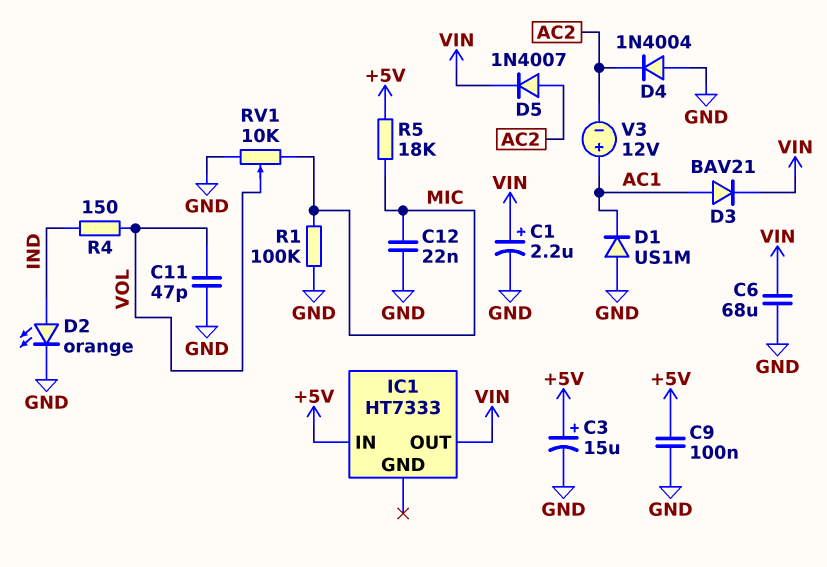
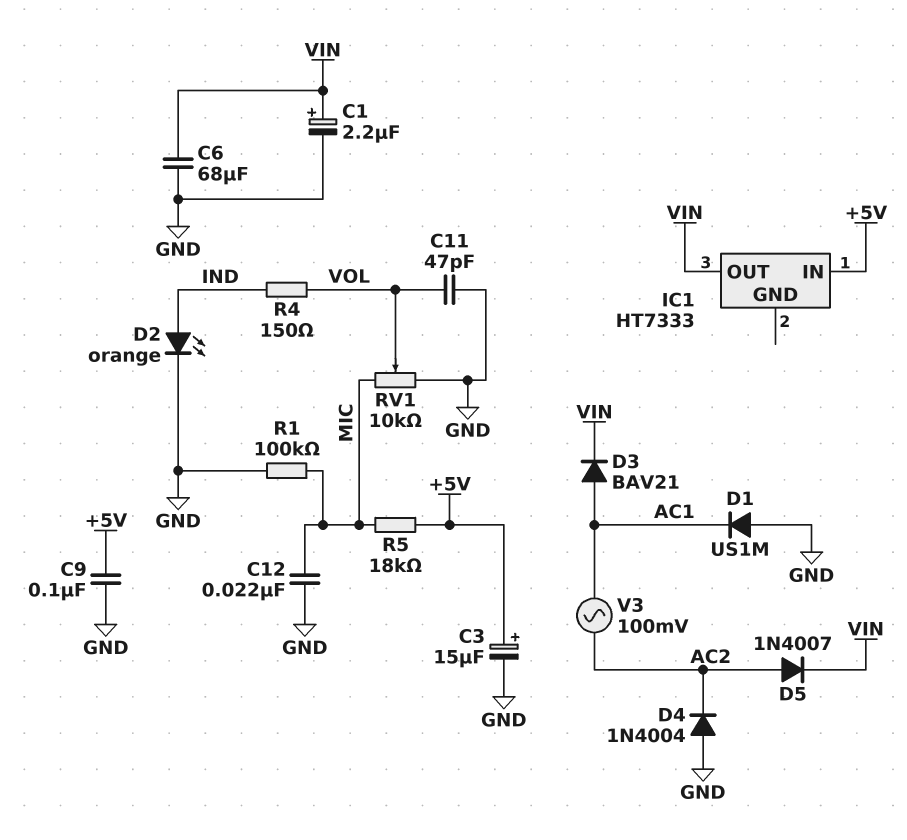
V3: 12V (plus AC1, minus AC2) -> AC 100mV (AC1, AC2)

